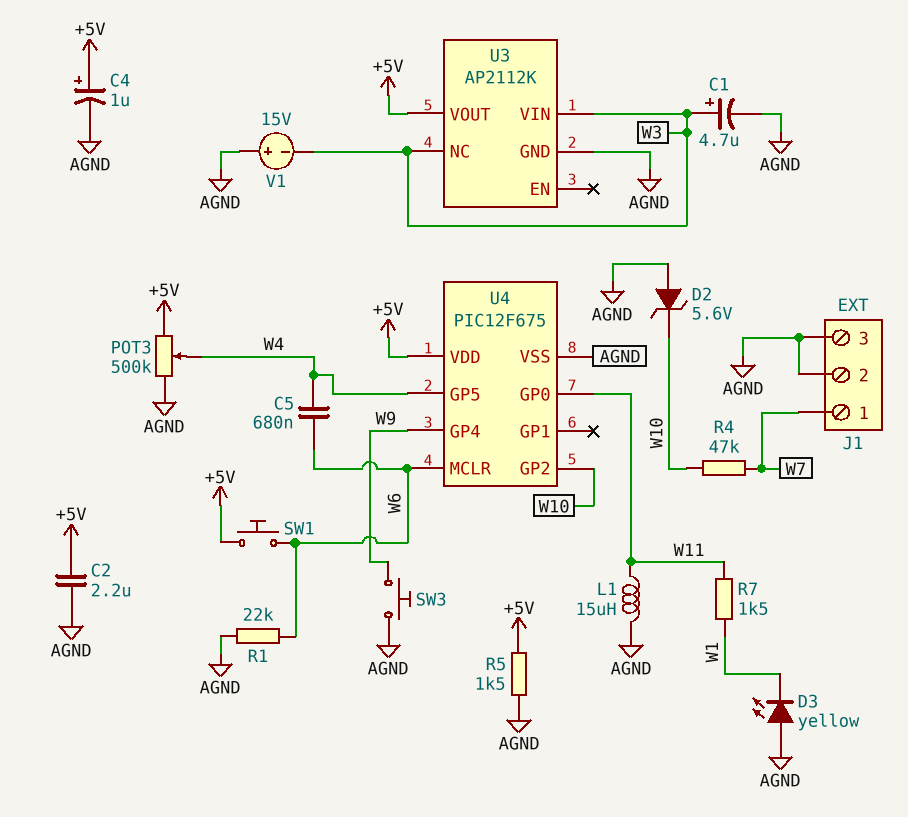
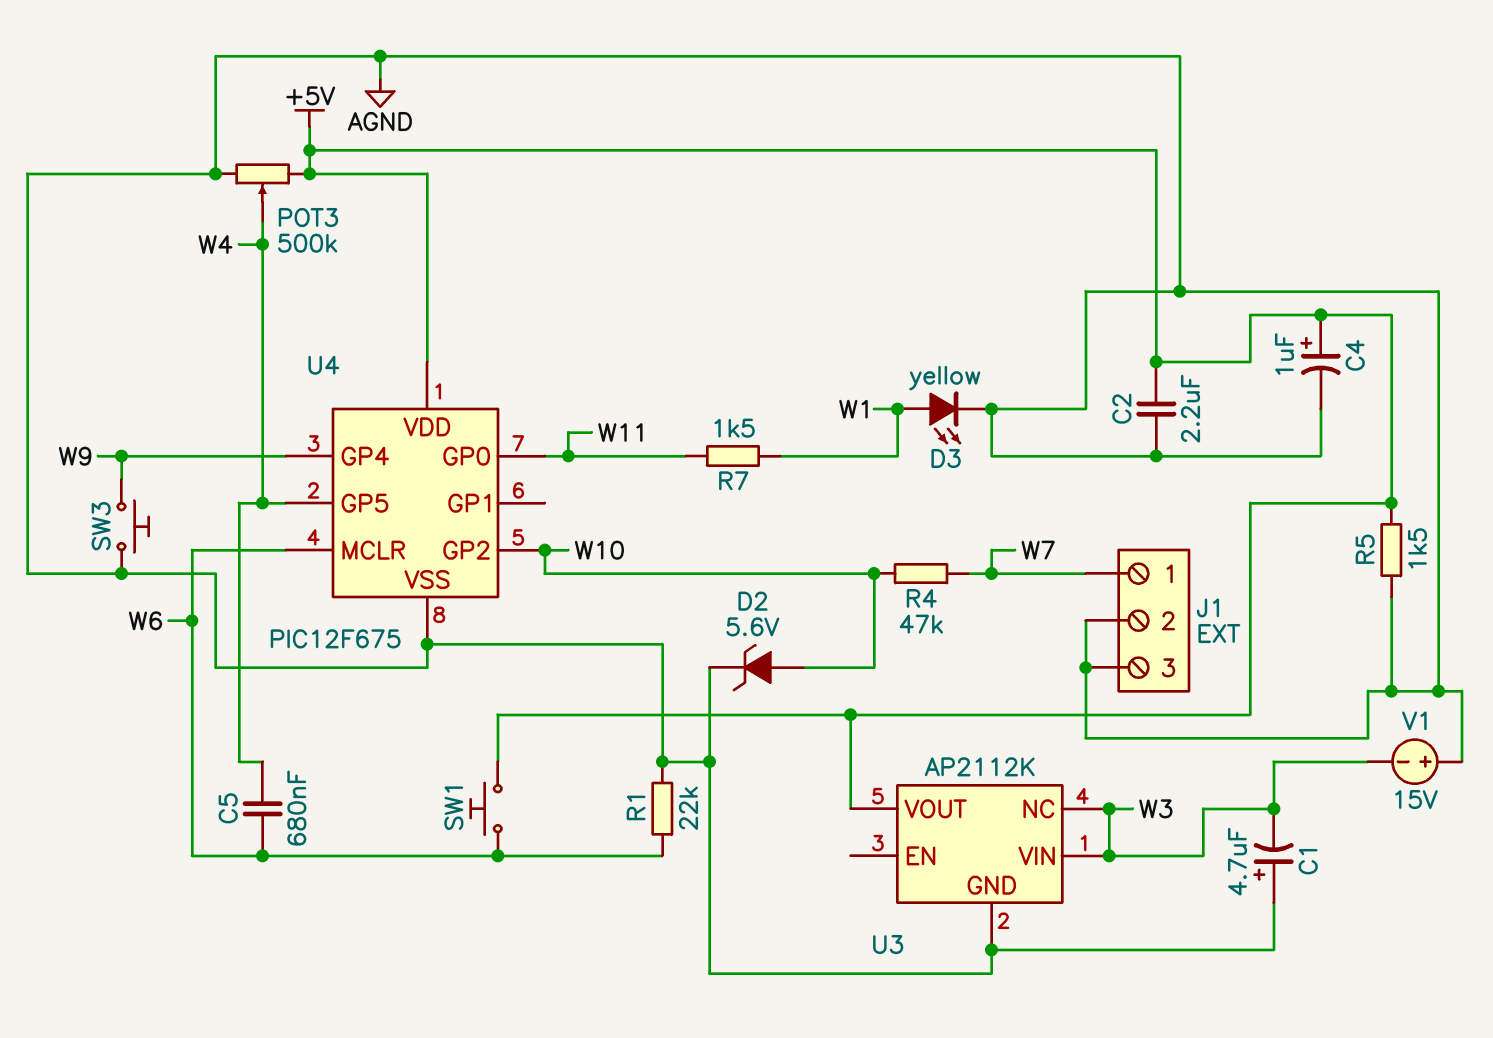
C1: 4.7uF (plus W3, minus AGND) -> 4.7uF (plus AGND, minus W3)
D2: zener 5.6V (A AGND, K W10) -> zener 5.6V (A W10, K AGND)
D3: LED yellow (A AGND, K W1) -> LED yellow (A W1, K AGND)
L1: 15uH (AGND, W11) -> none

